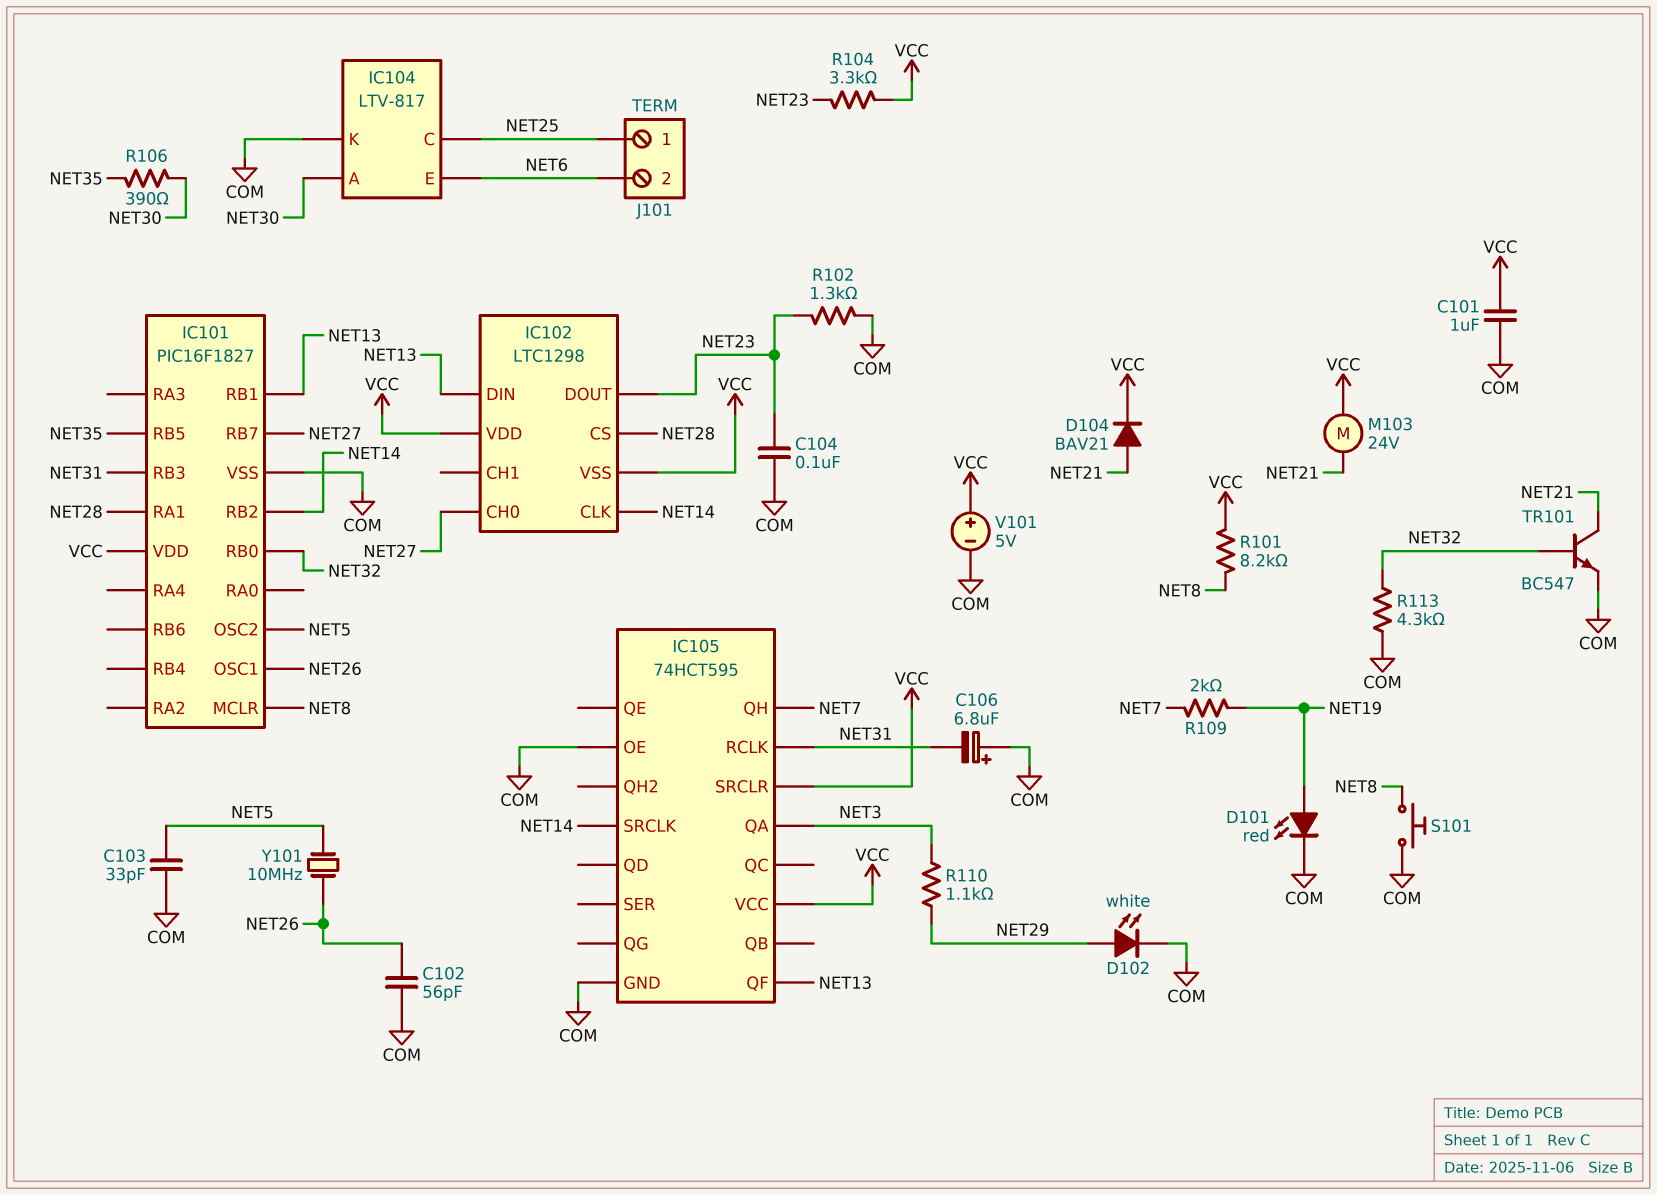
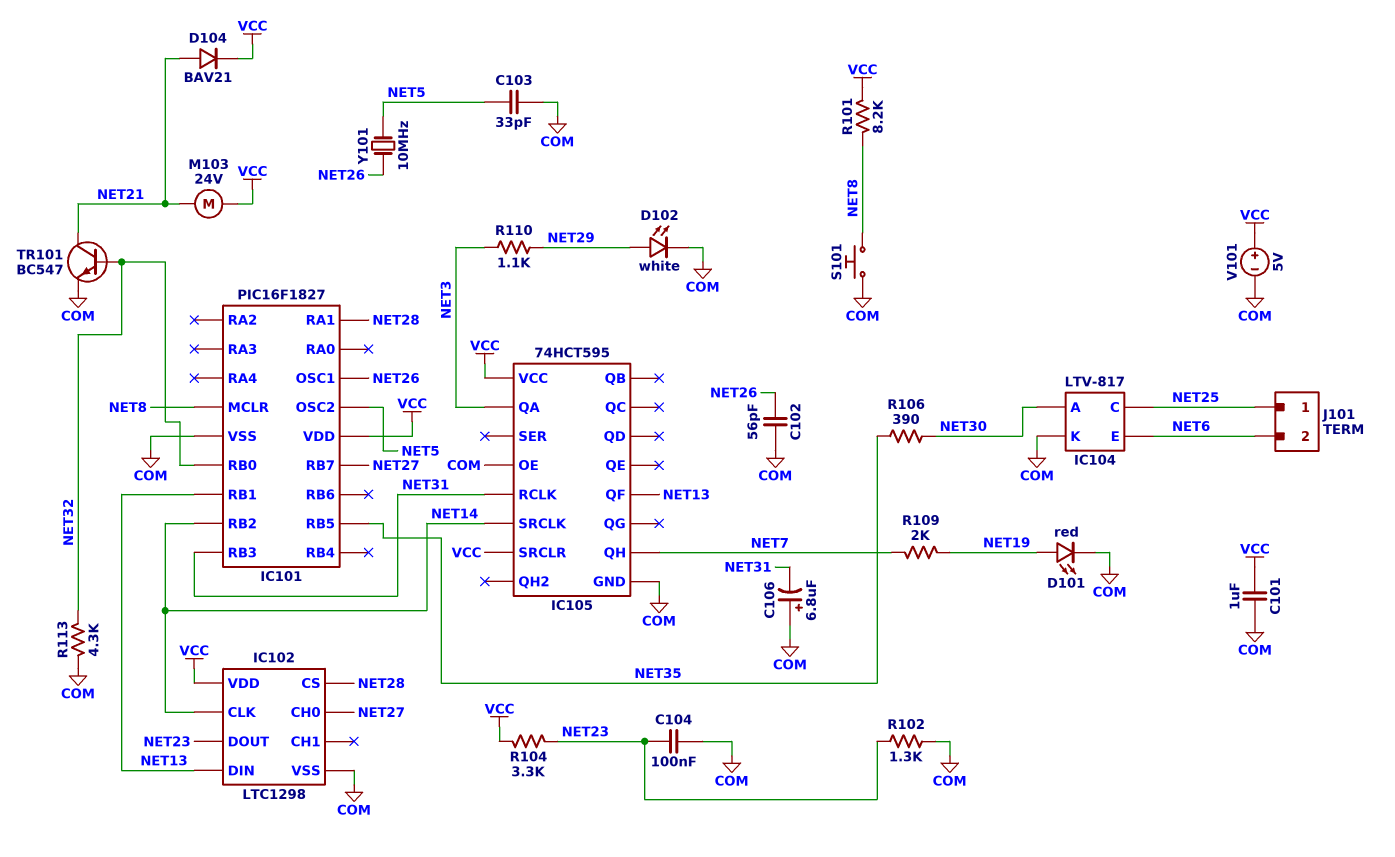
IC102 pin VSS: VCC -> COM

